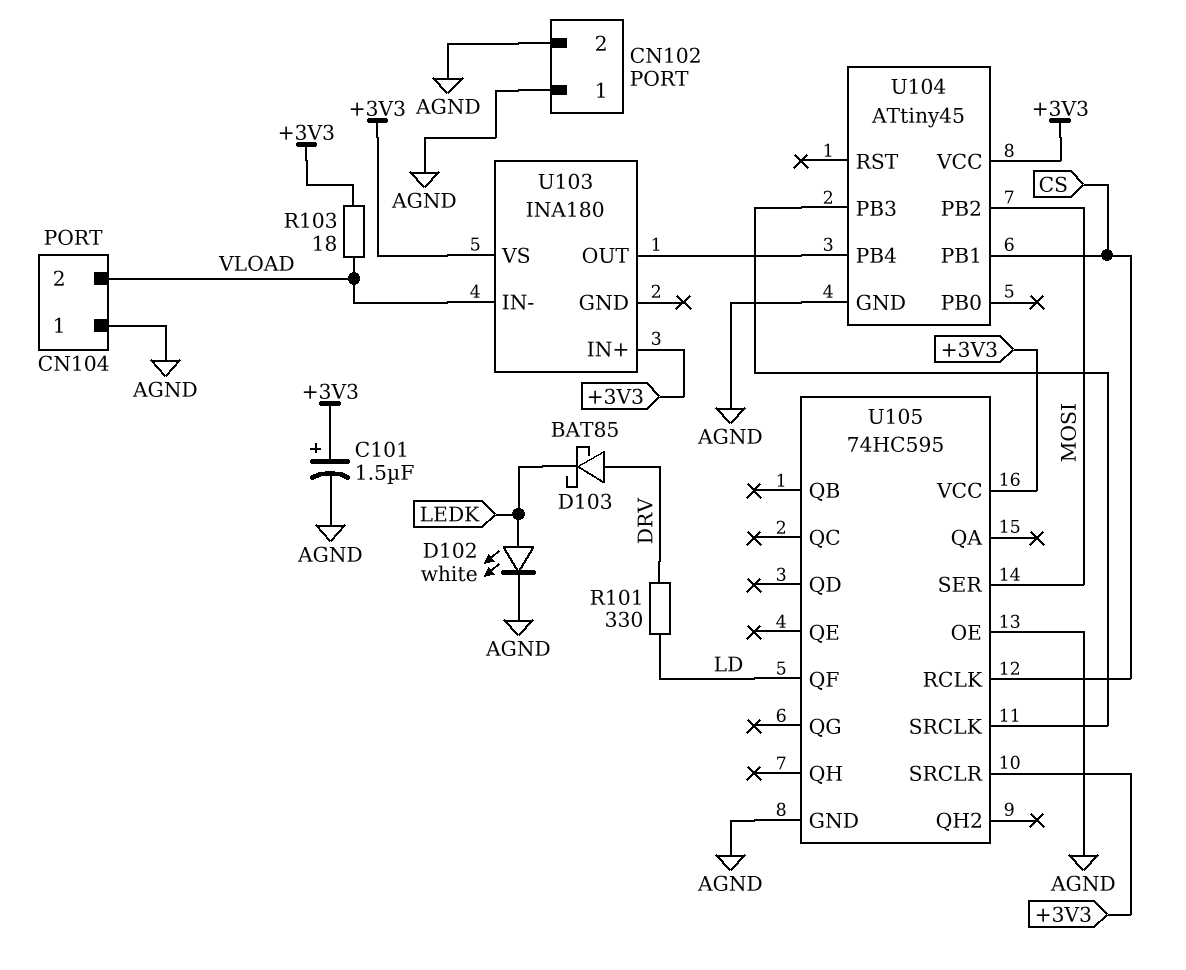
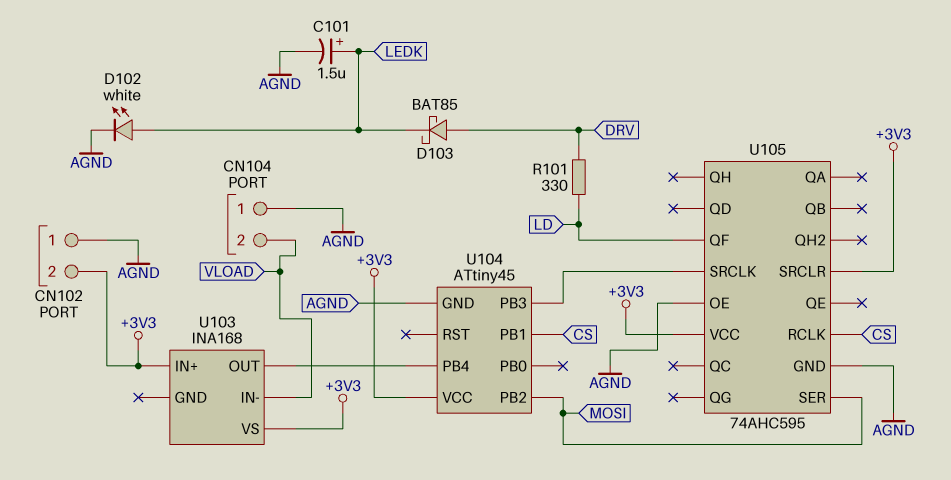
C101: 1.5uF (plus +3V3, minus AGND) -> 1.5uF (plus LEDK, minus AGND)
CN102 pin 2: AGND -> +3V3
R103: 18 (+3V3, VLOAD) -> none
U103: INA180 -> INA168
U105: 74HC595 -> 74AHC595

